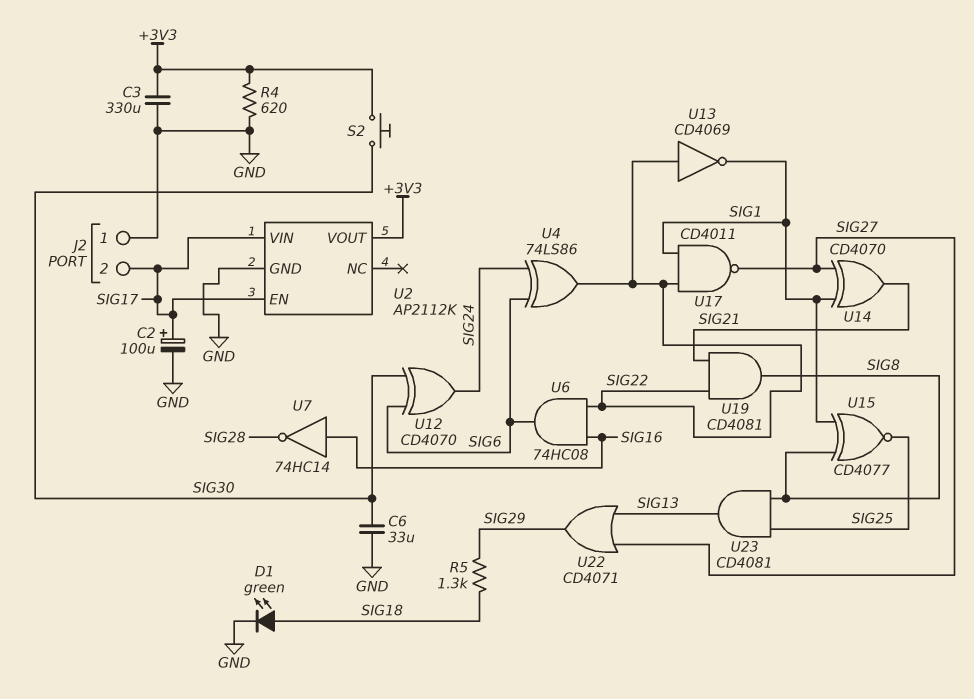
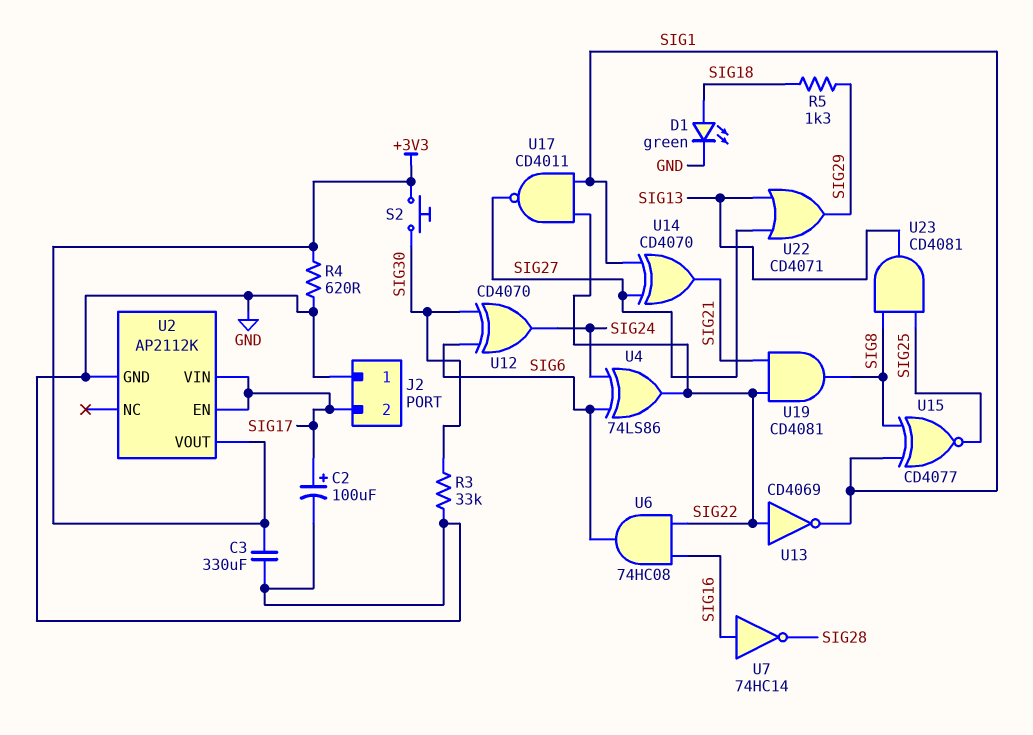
C6: 33uF (GND, SIG30) -> none
R3: none -> 33k (GND, SIG30)

